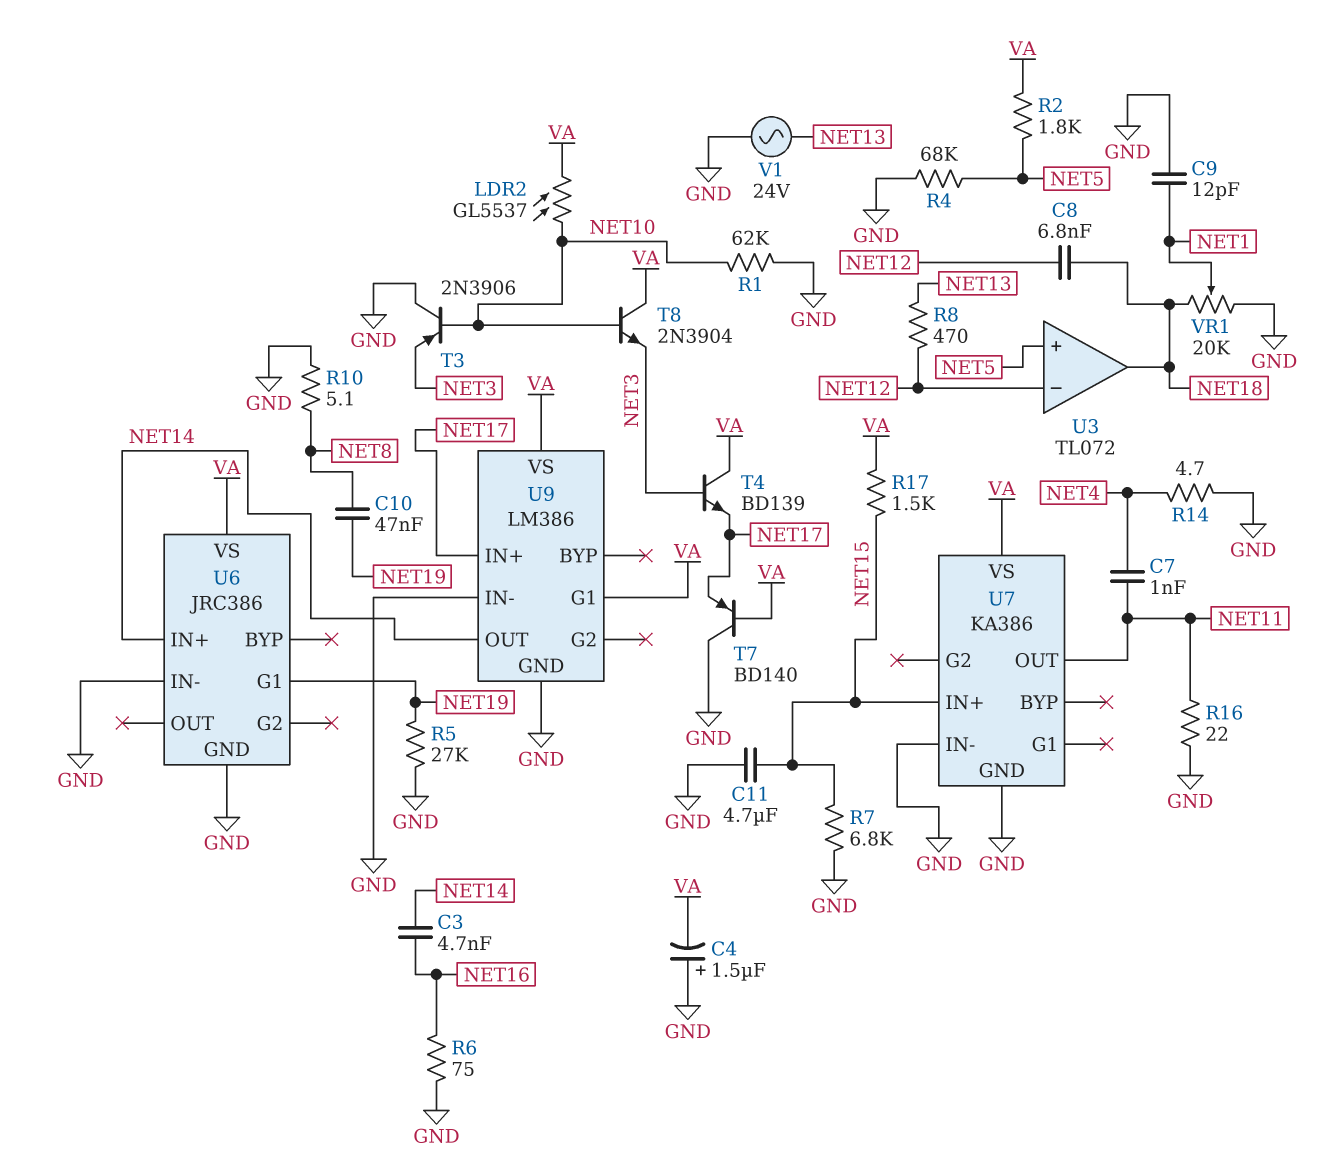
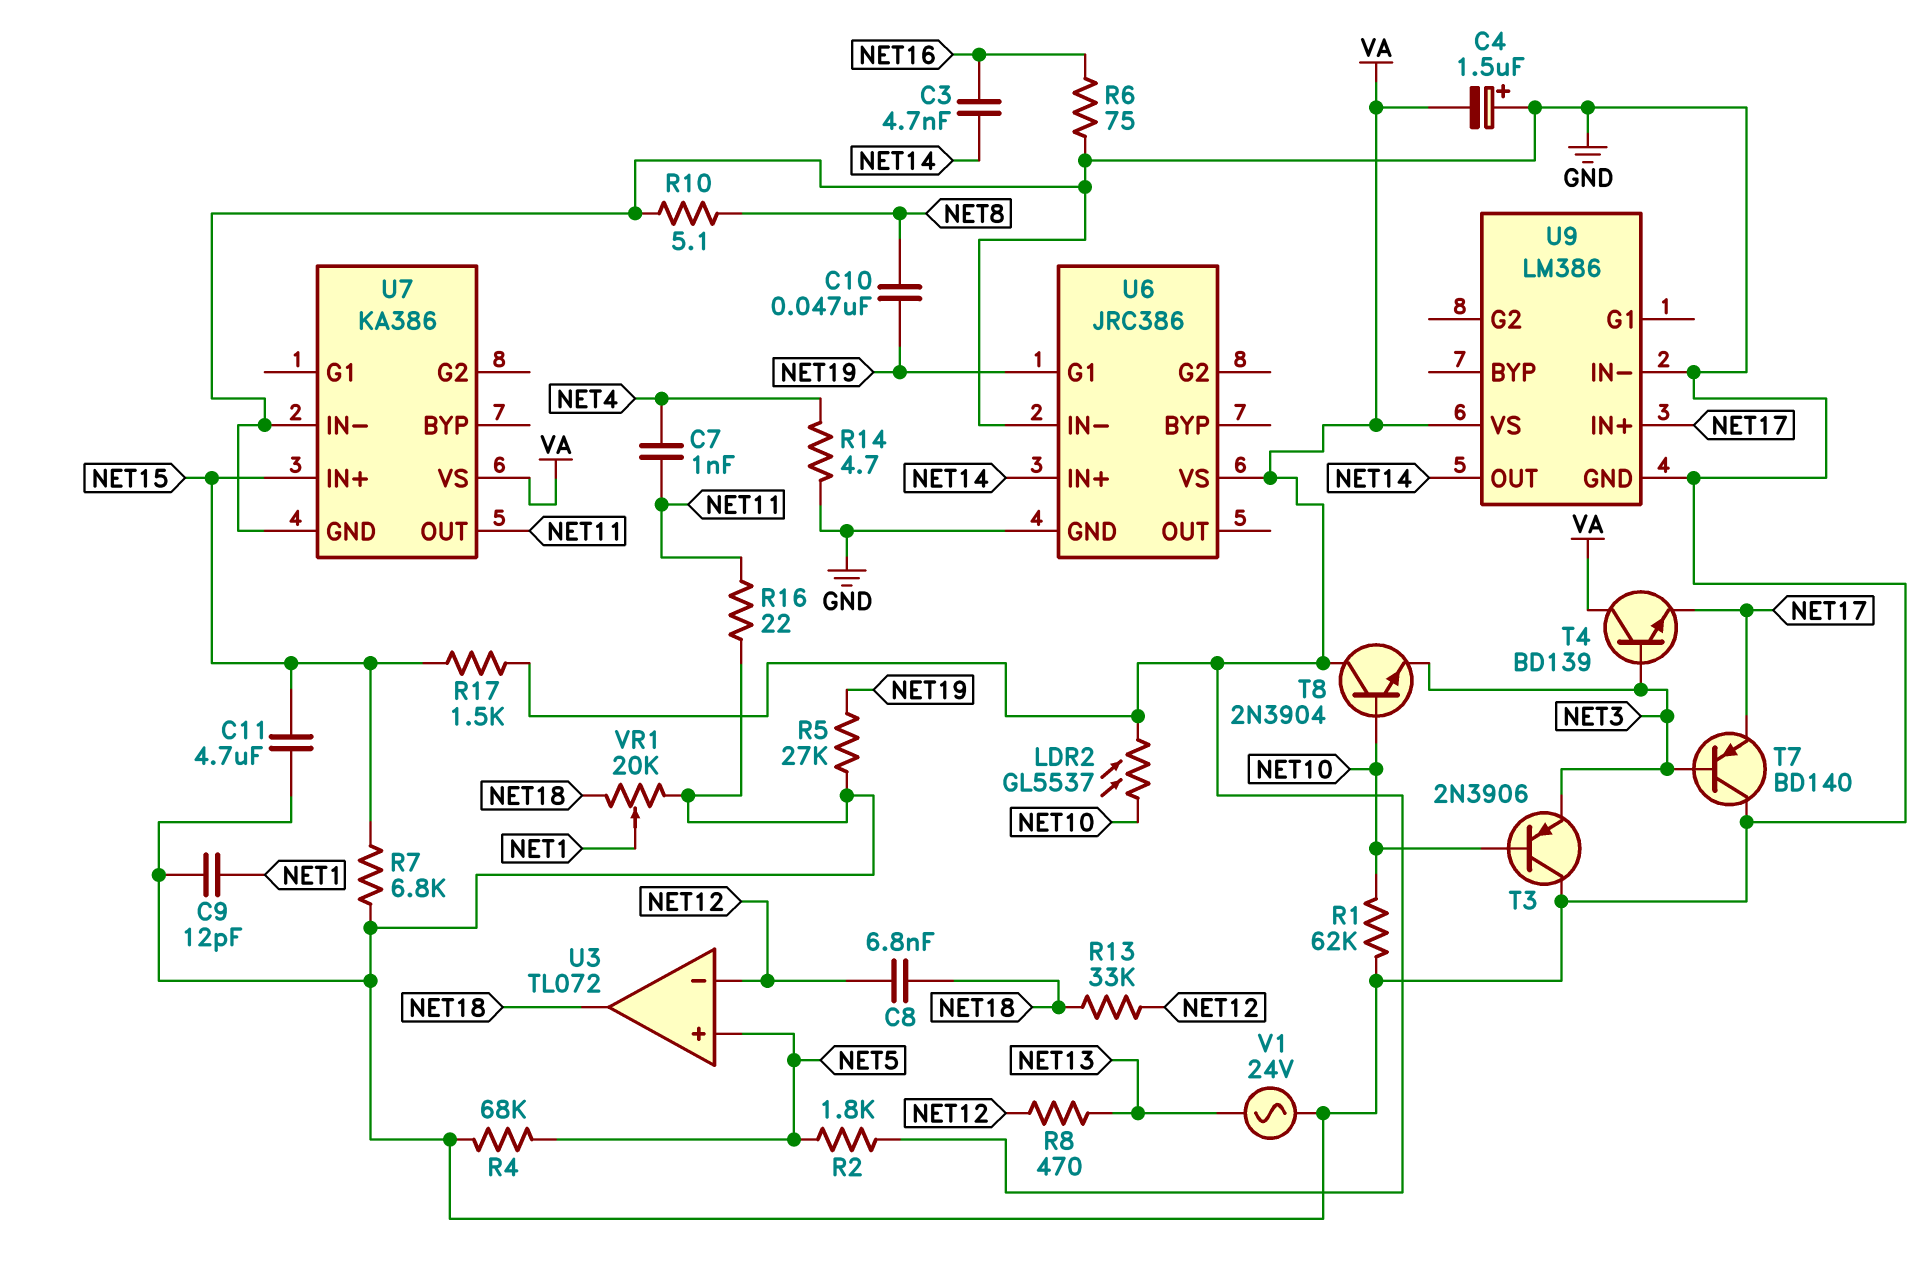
R13: none -> 33k (NET12, NET18)
T7: PNP BD140 (B VA, C GND, E NET17) -> PNP BD140 (B NET3, C GND, E NET17)
U9 pin G1: VA -> none

